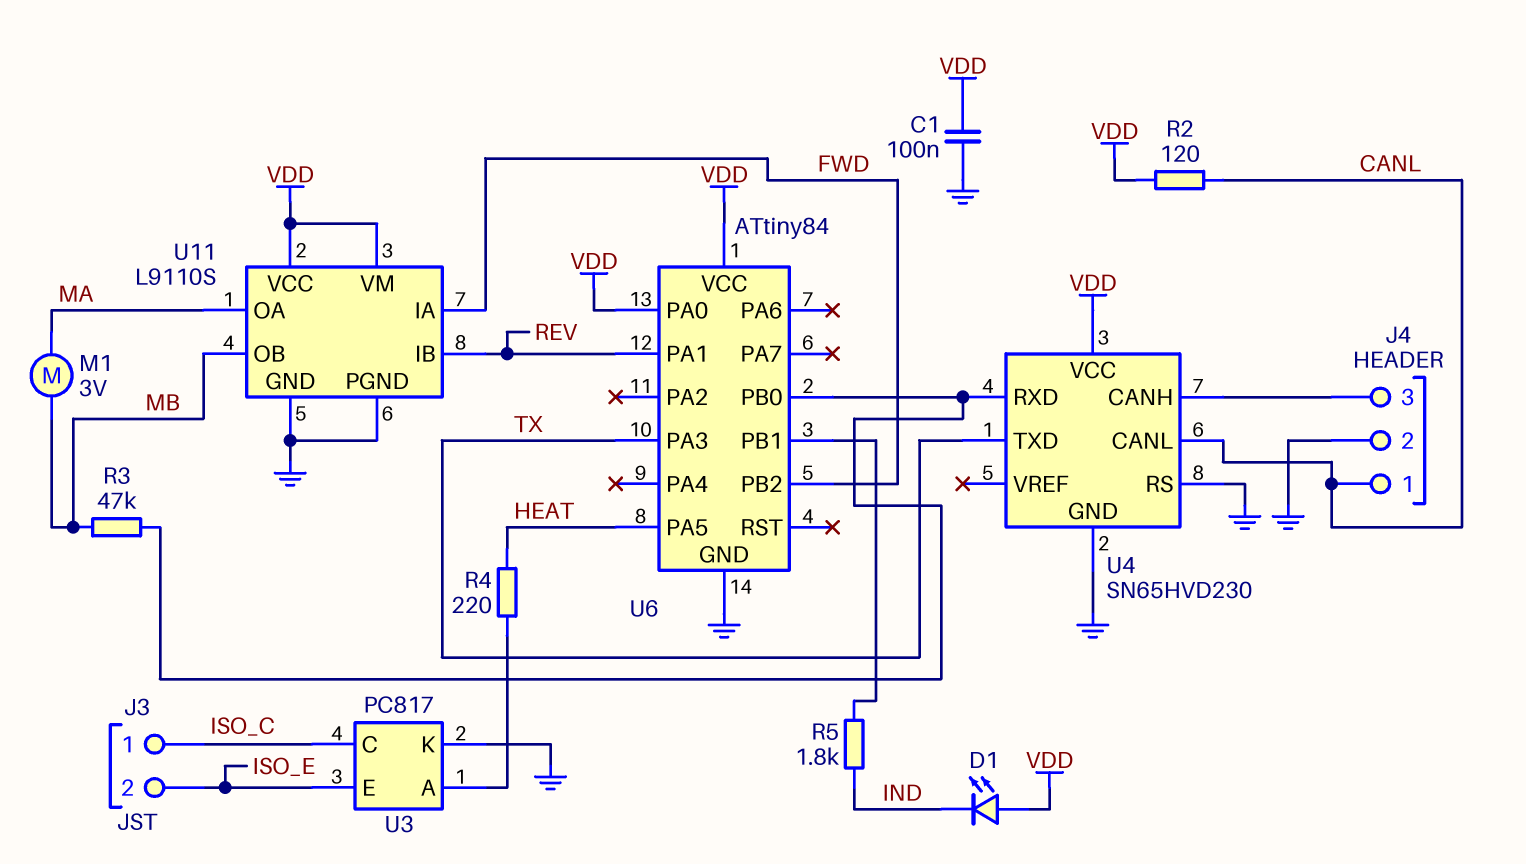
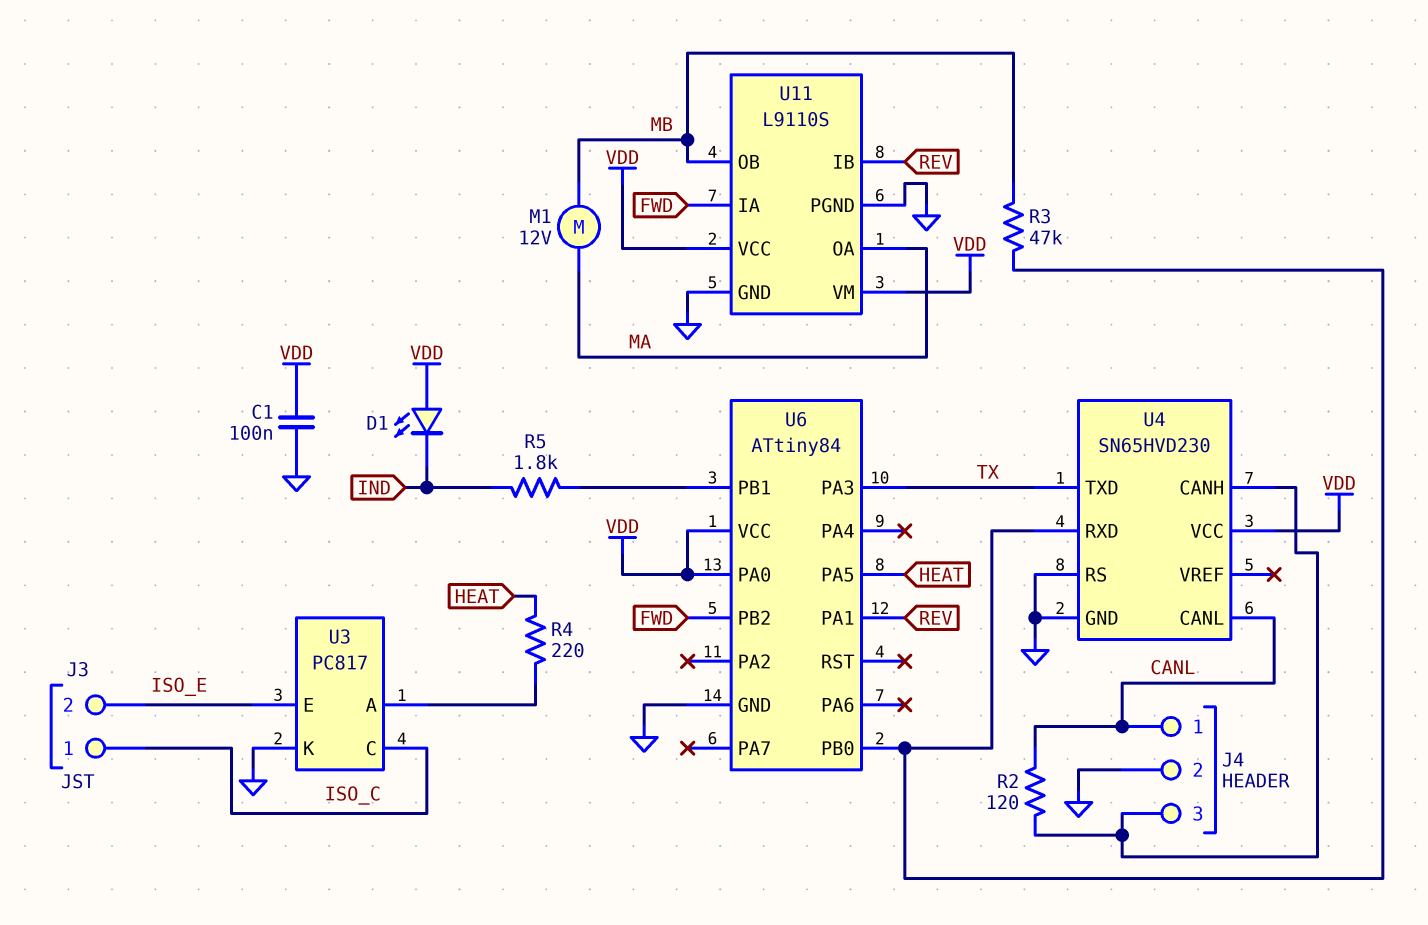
M1: motor 3V (MA, MB) -> motor 12V (MA, MB)
R2: 120 (CANL, VDD) -> 120 (CANL, J4/3)

